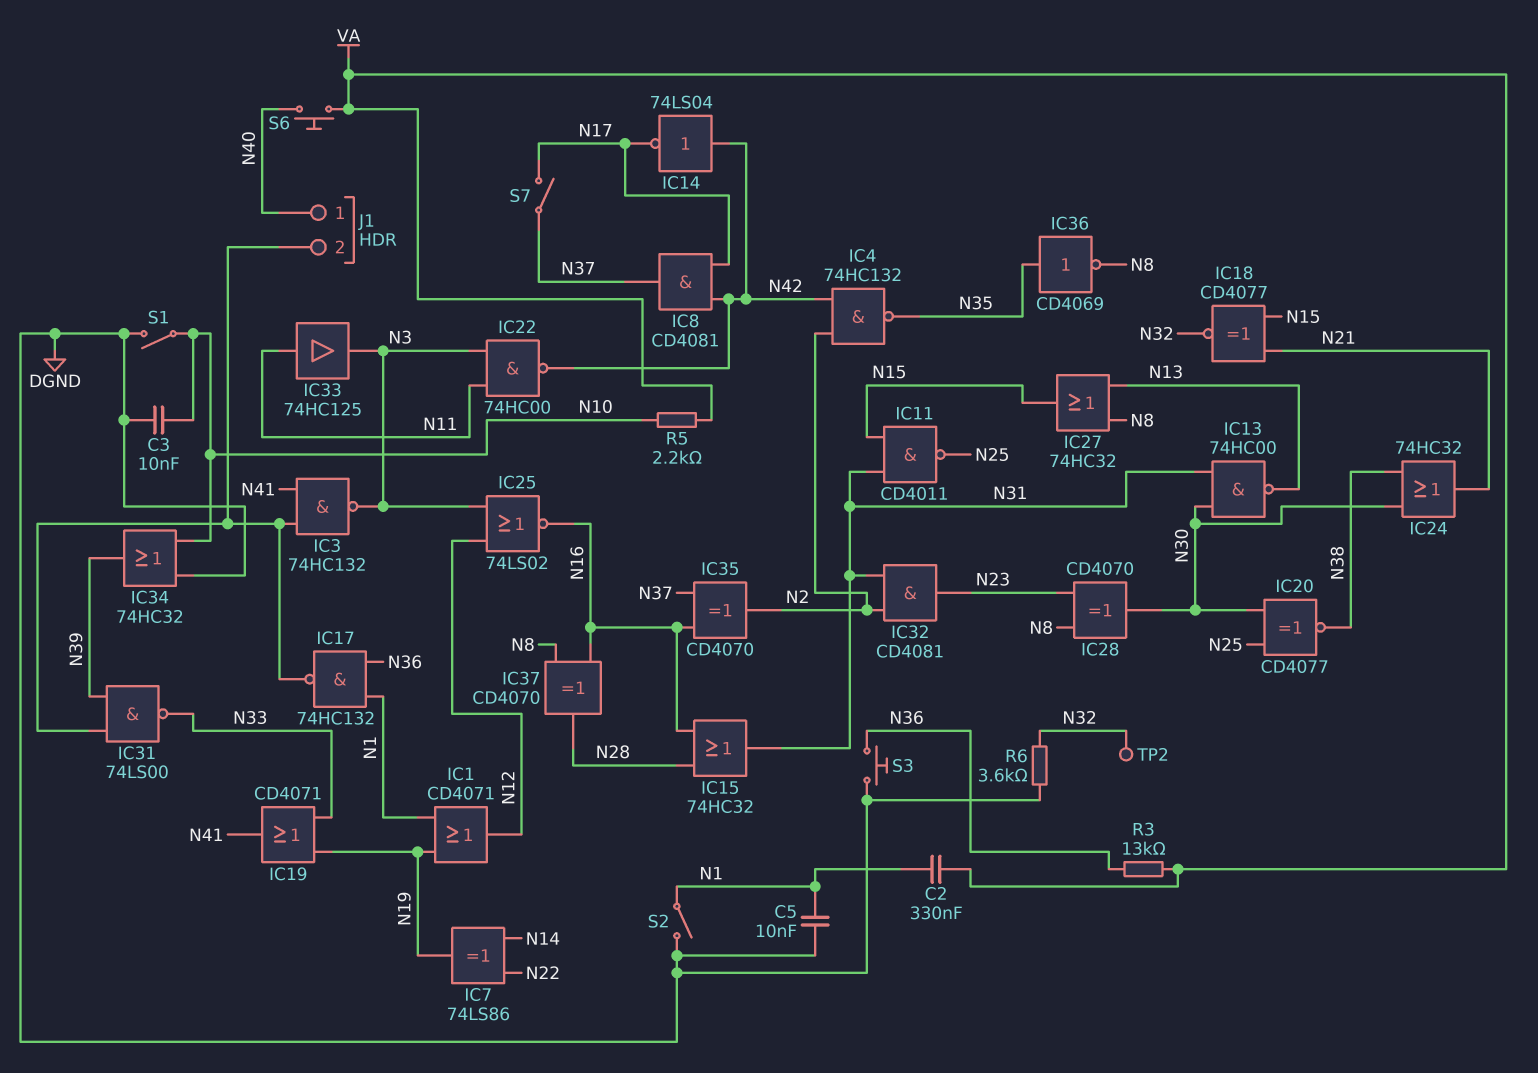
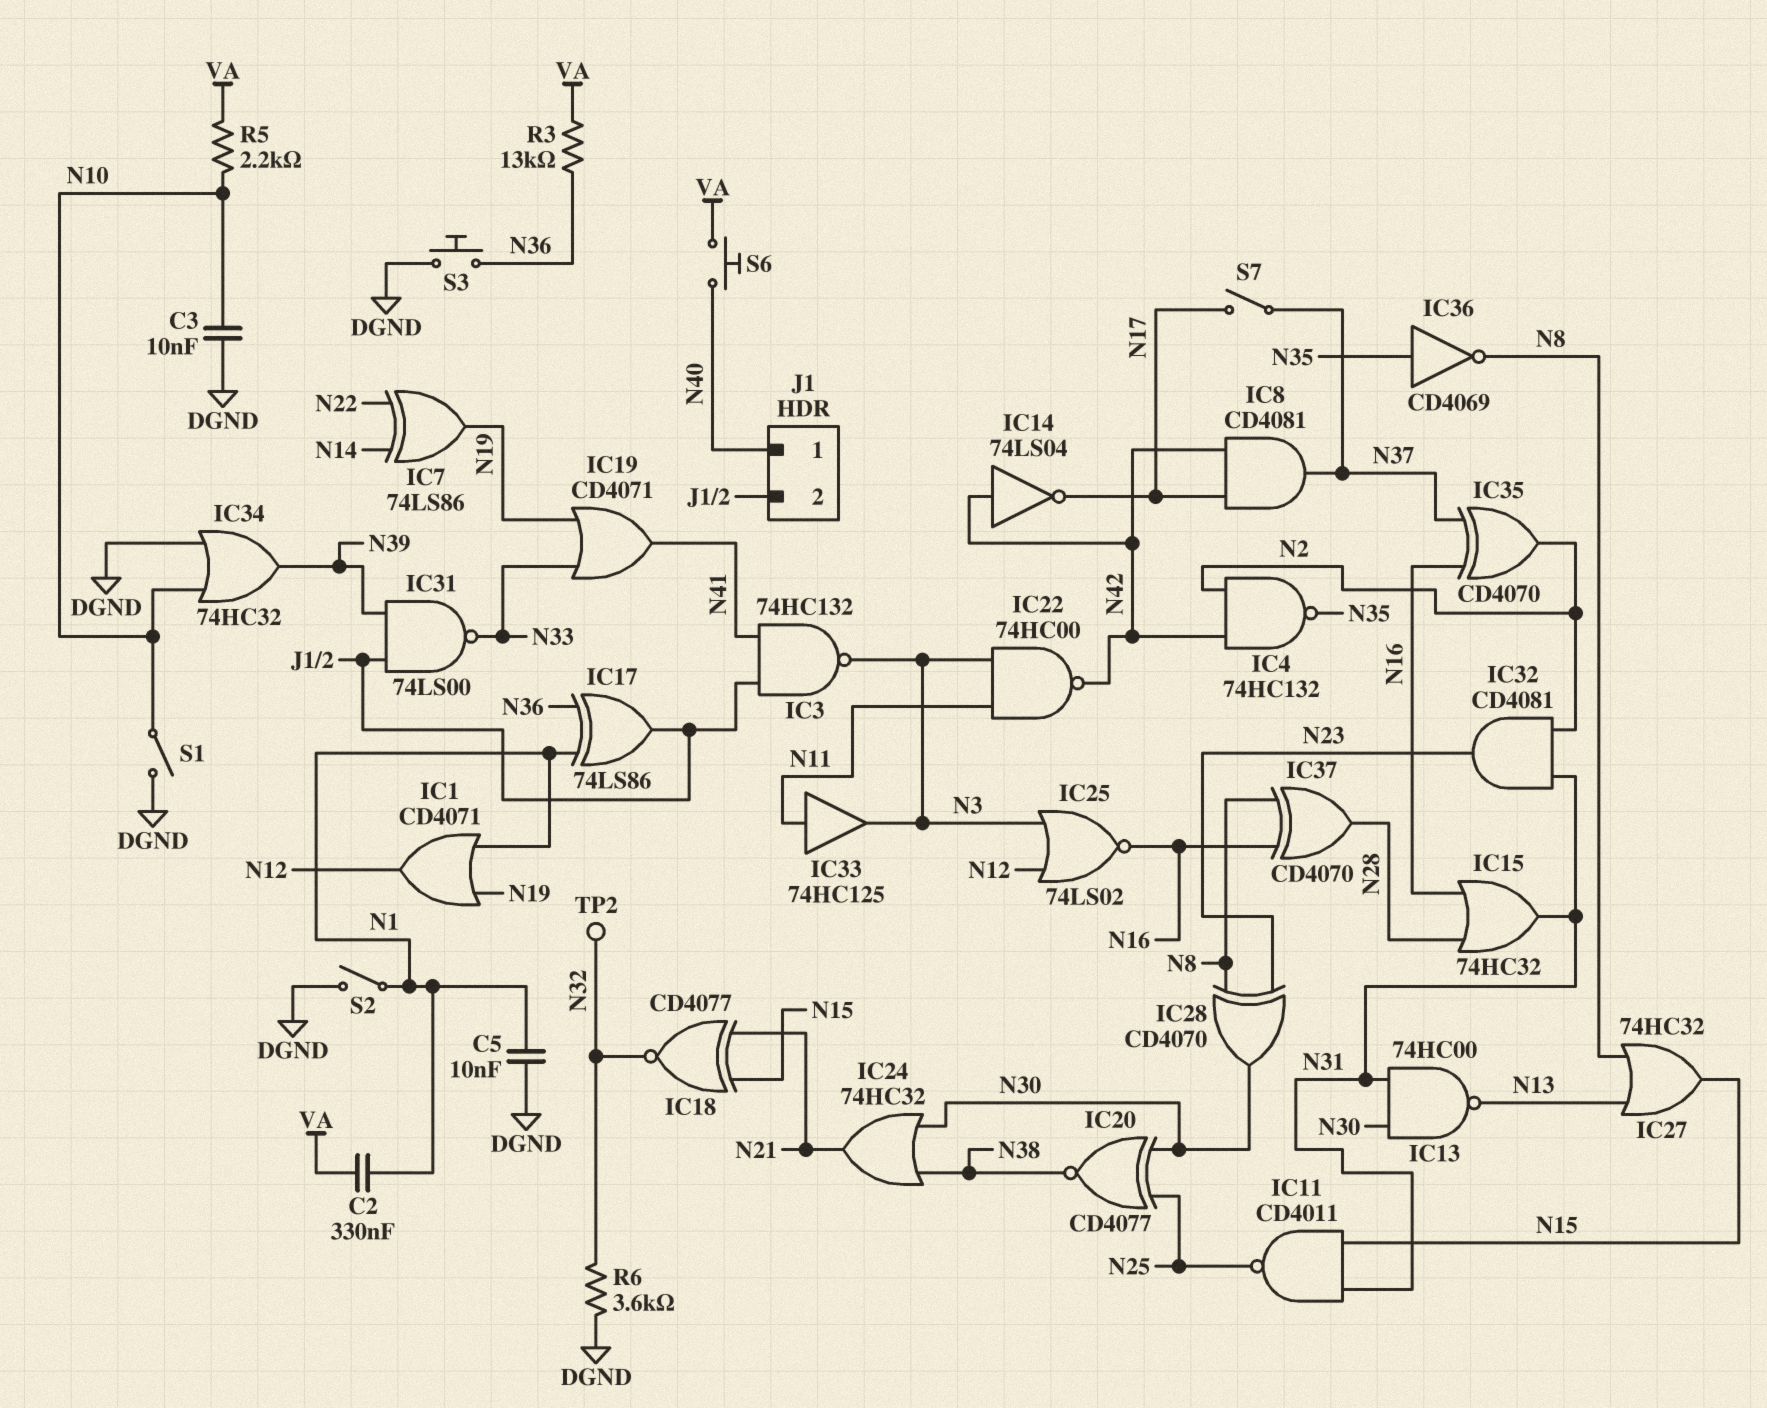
IC17: NAND 74HC132 (in N1, in N36, out J1/2) -> XOR 74LS86 (in N1, in N36, out J1/2)

